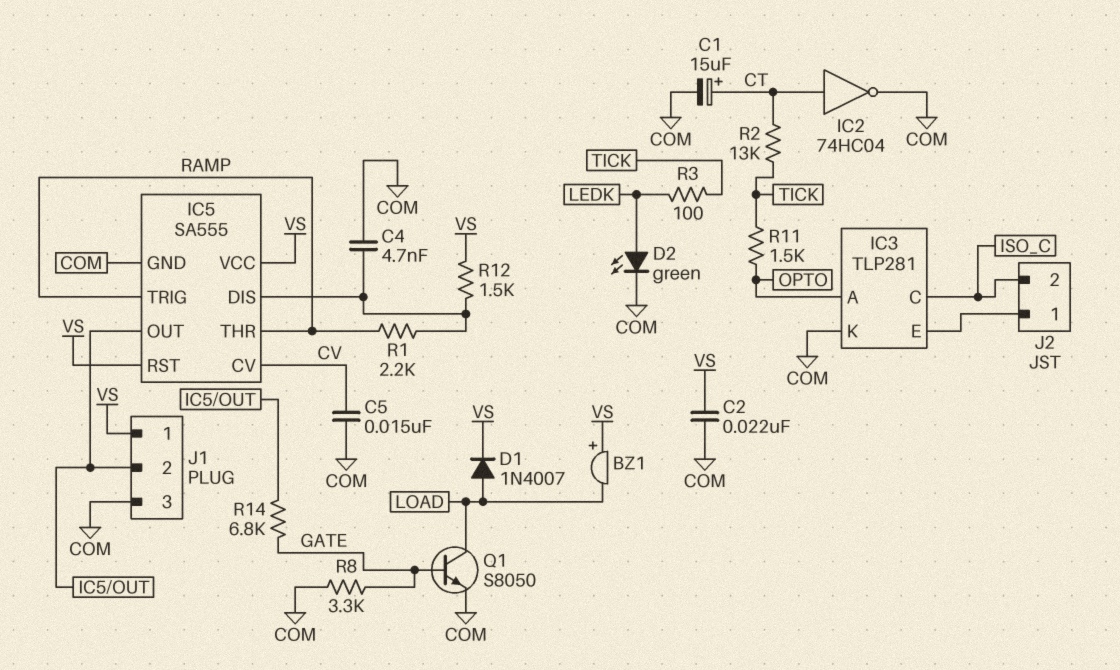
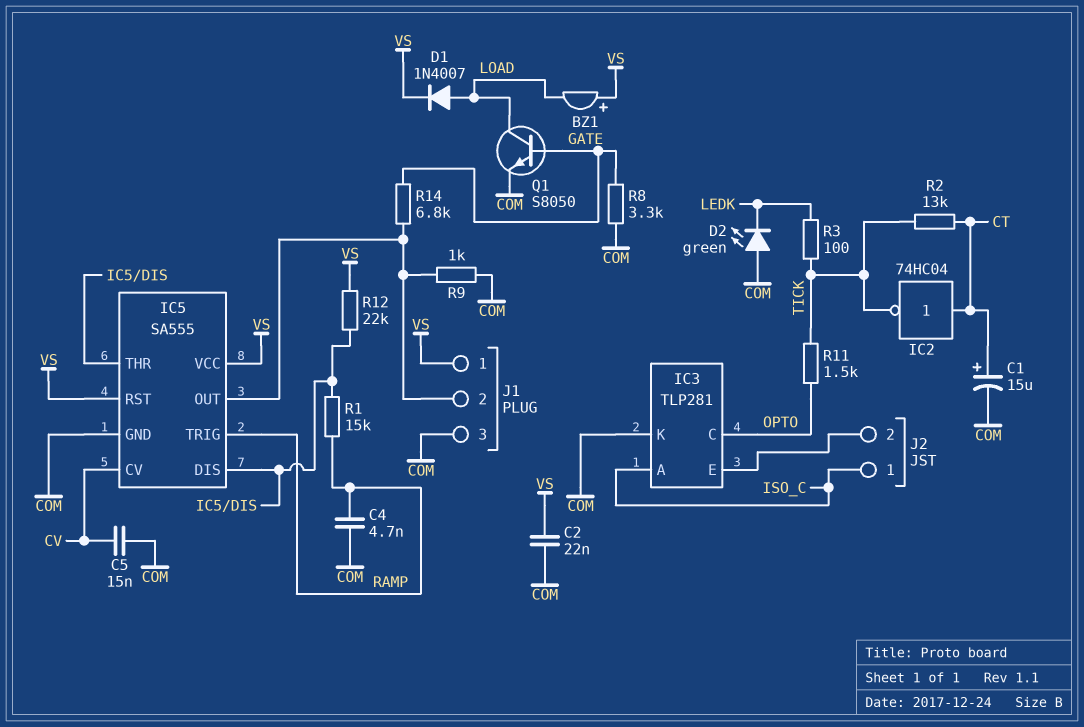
C4: 4.7nF (COM, IC5/DIS) -> 4.7nF (COM, RAMP)
D2: LED green (A LEDK, K COM) -> LED green (A COM, K LEDK)
IC2: NOT 74HC04 (in CT, out COM) -> NOT 74HC04 (in CT, out TICK)
IC3 pin A: OPTO -> ISO_C
IC3 pin C: ISO_C -> OPTO
IC5 pin THR: RAMP -> IC5/DIS
J2 pin 1: IC3/E -> ISO_C
J2 pin 2: ISO_C -> IC3/E
R1: 2.2k (IC5/DIS, RAMP) -> 15k (IC5/DIS, RAMP)
R9: none -> 1k (COM, IC5/OUT)
R12: 1.5k (IC5/DIS, VS) -> 22k (IC5/DIS, VS)

